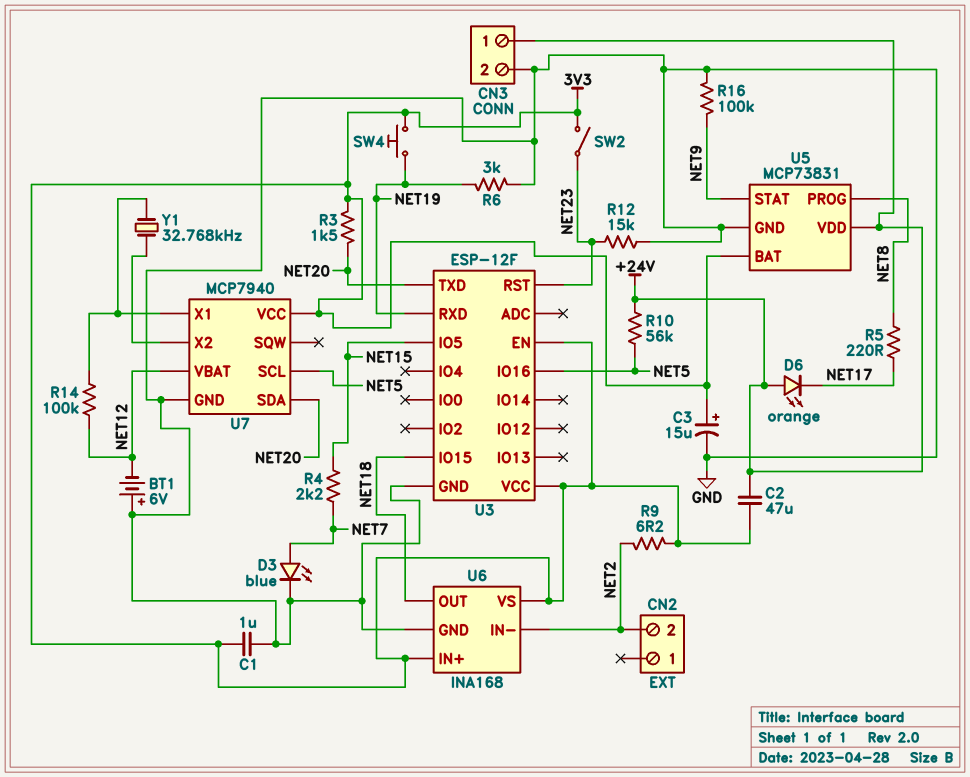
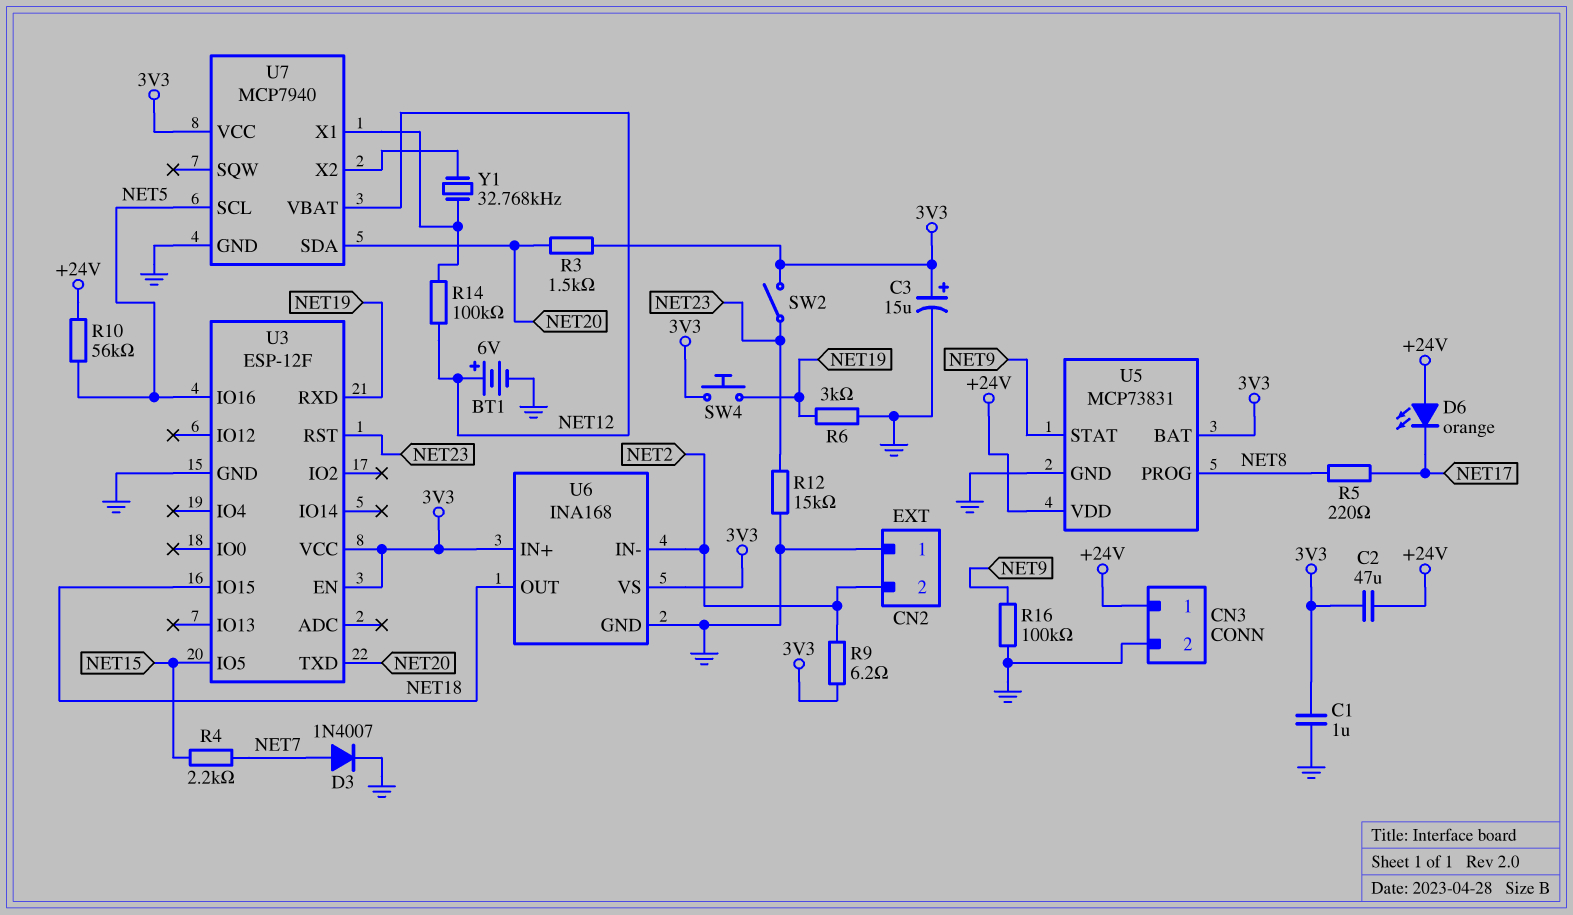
BT1: 6V (plus GND, minus NET12) -> 6V (plus NET12, minus GND)
CN2 pin 1: none -> GND
D3: LED blue (A NET7, K GND) -> diode 1N4007 (A NET7, K GND)

